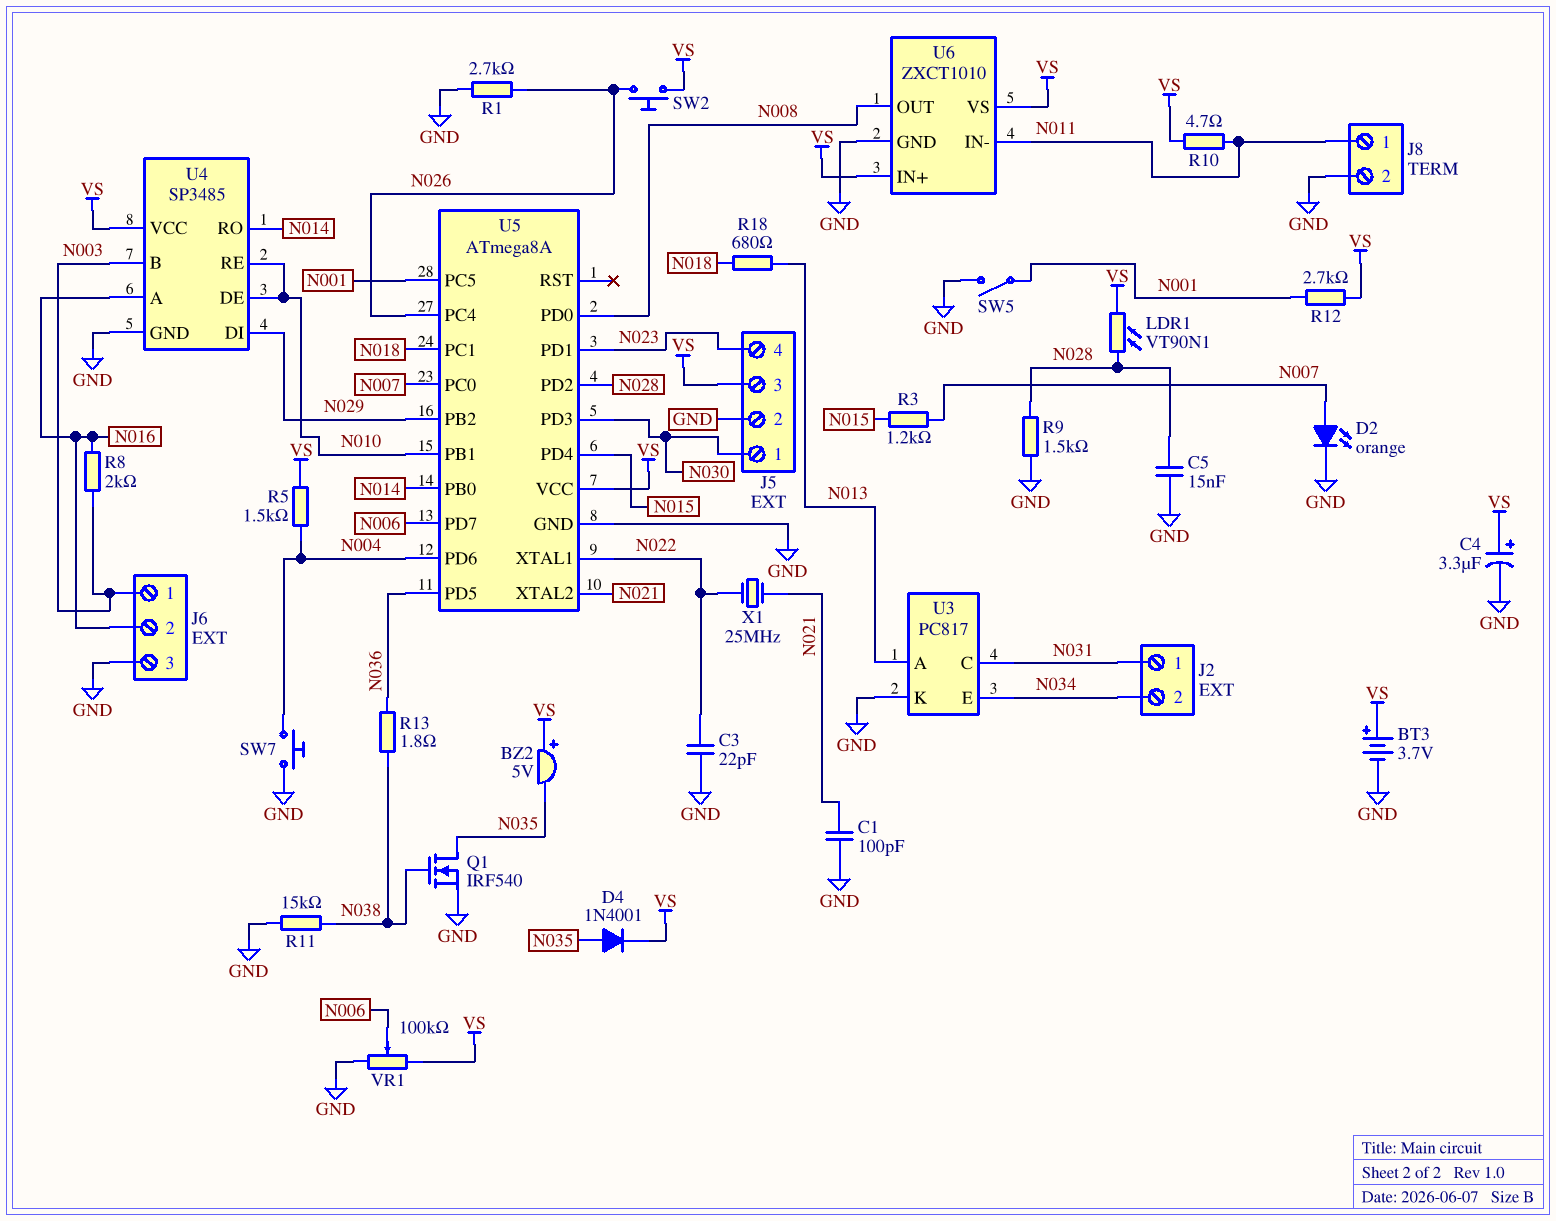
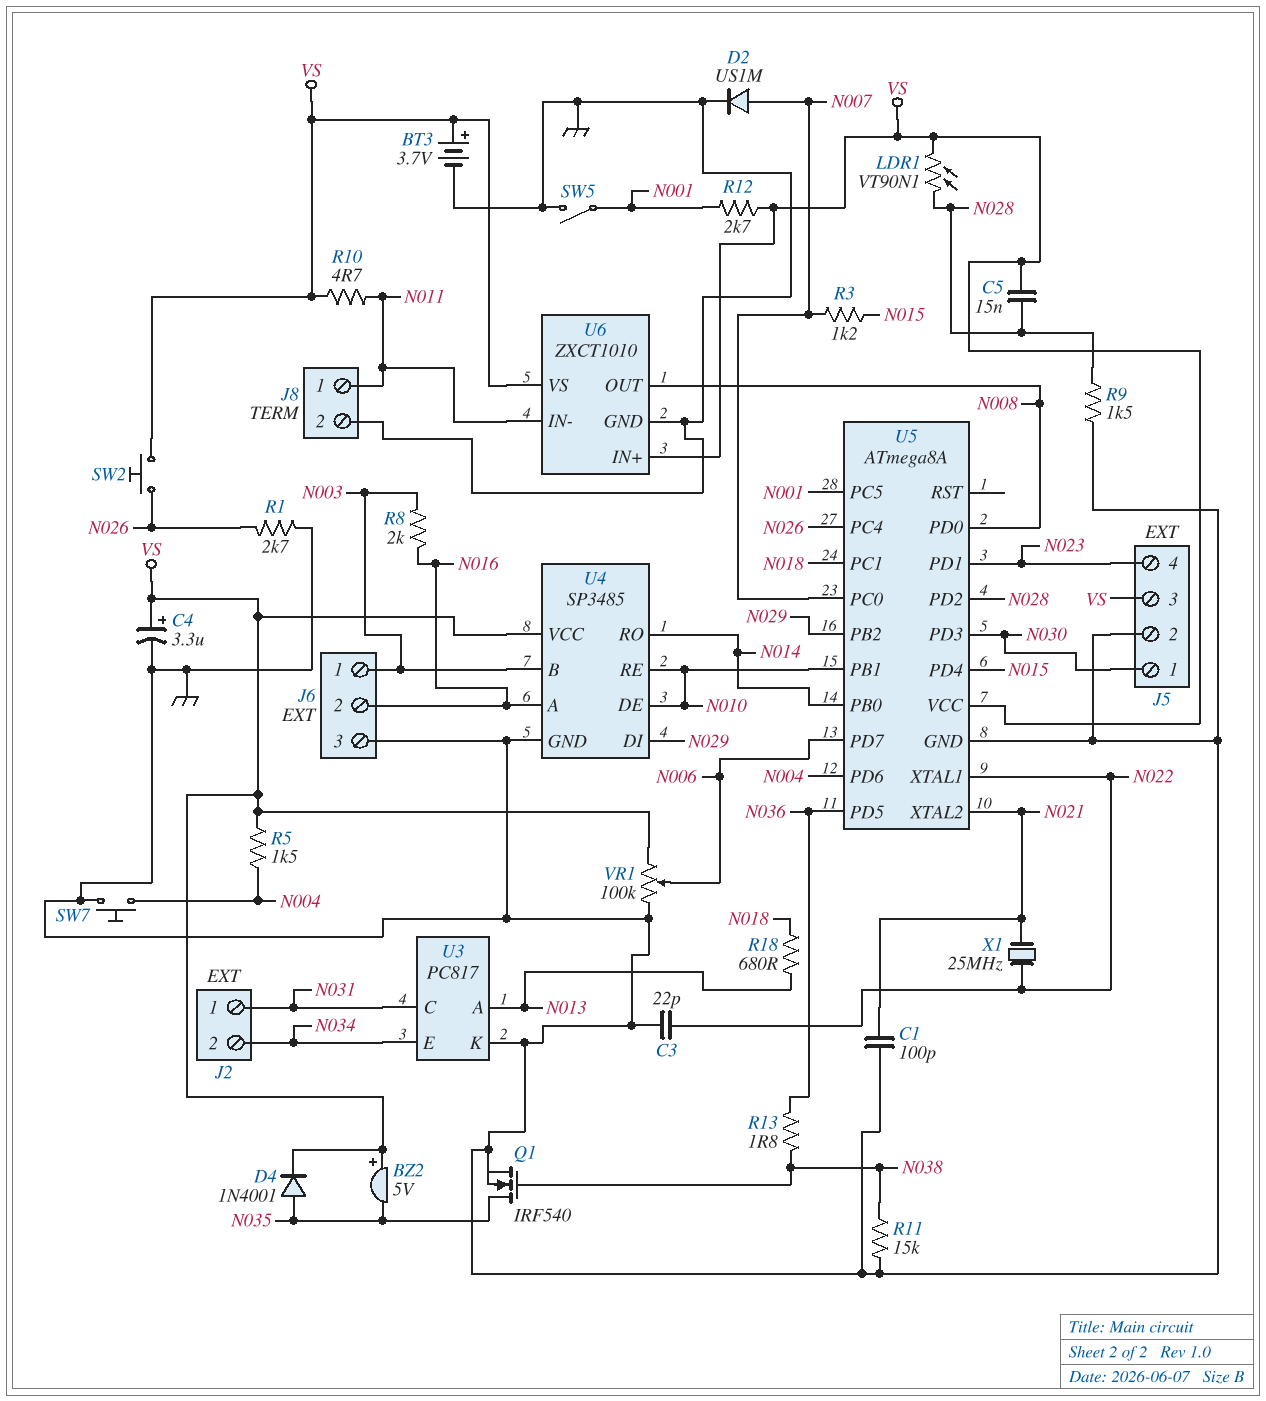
C5: 15nF (GND, N028) -> 15nF (N028, VS)
D2: LED orange (A N007, K GND) -> diode US1M (A N007, K GND)

